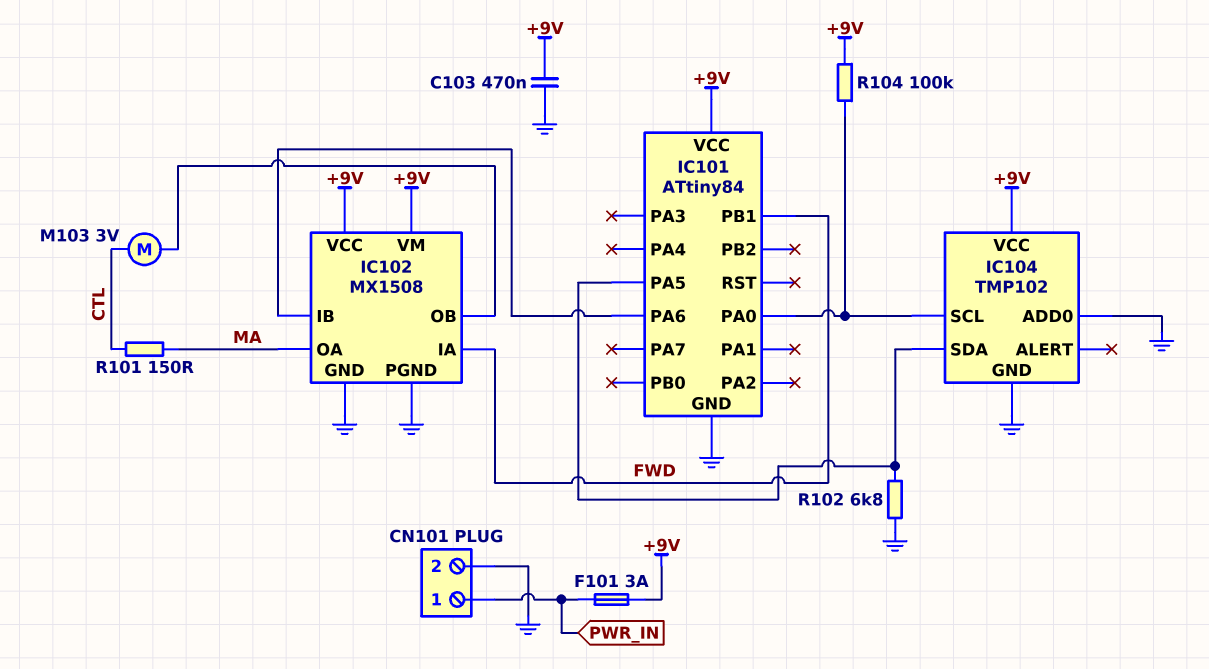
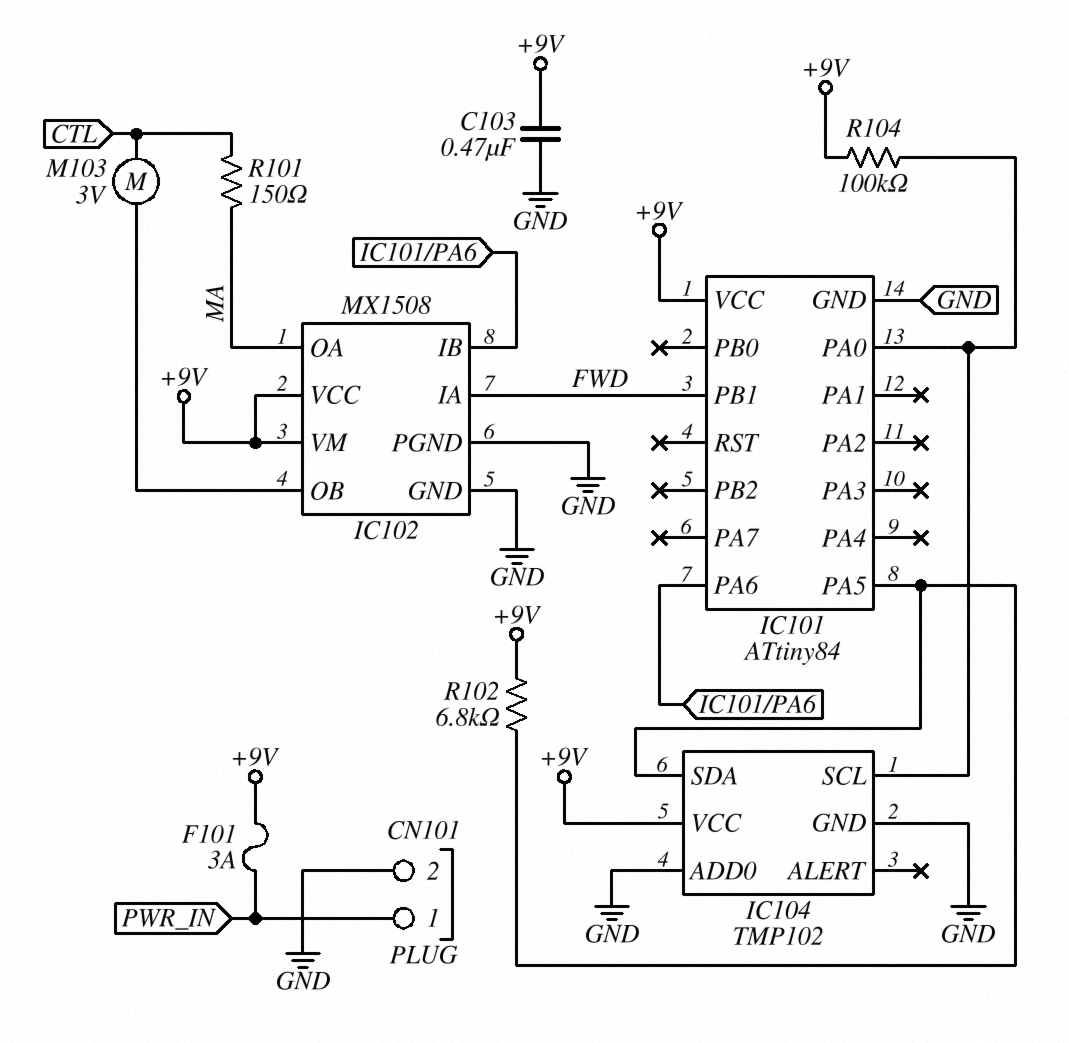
R102: 6.8k (GND, IC101/PA5) -> 6.8k (+9V, IC101/PA5)

